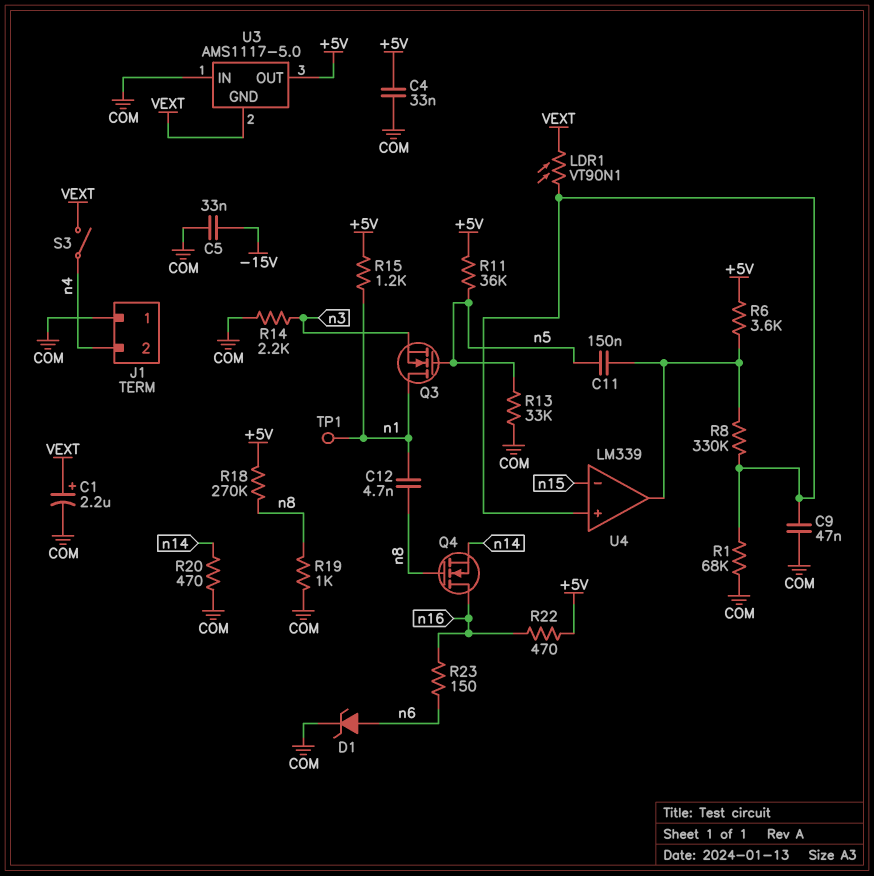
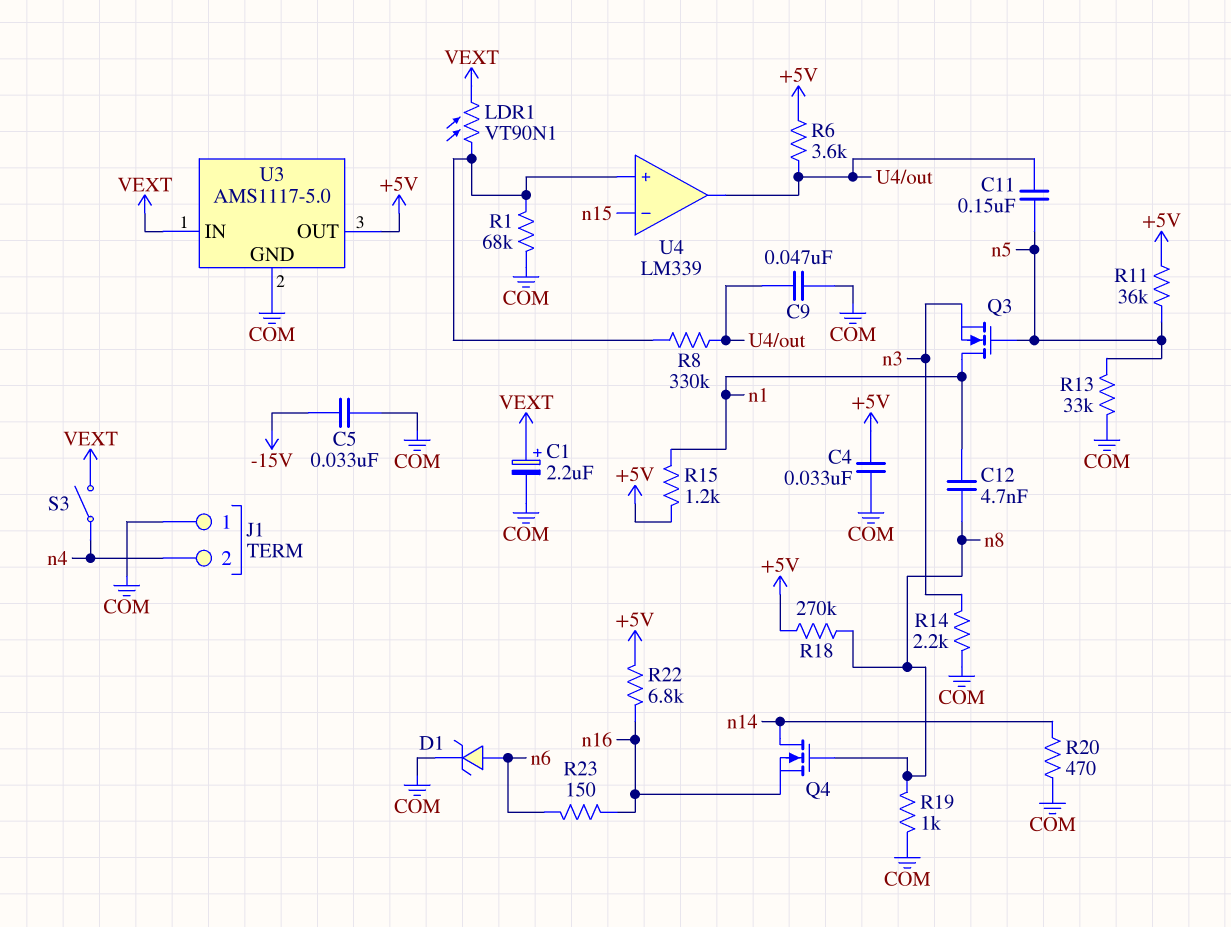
C9: 47nF (COM, U4/in+) -> 47nF (COM, U4/out)
Q4: NMOS (G n8, D n16, S n14) -> NMOS (G n8, D n14, S n16)
R22: 470 (+5V, n16) -> 6.8k (+5V, n16)
TP1: test point (n1) -> none
U3 pin GND: VEXT -> COM
U3 pin IN: COM -> VEXT

